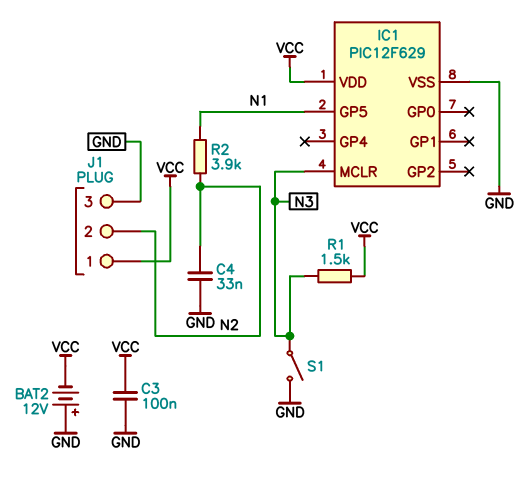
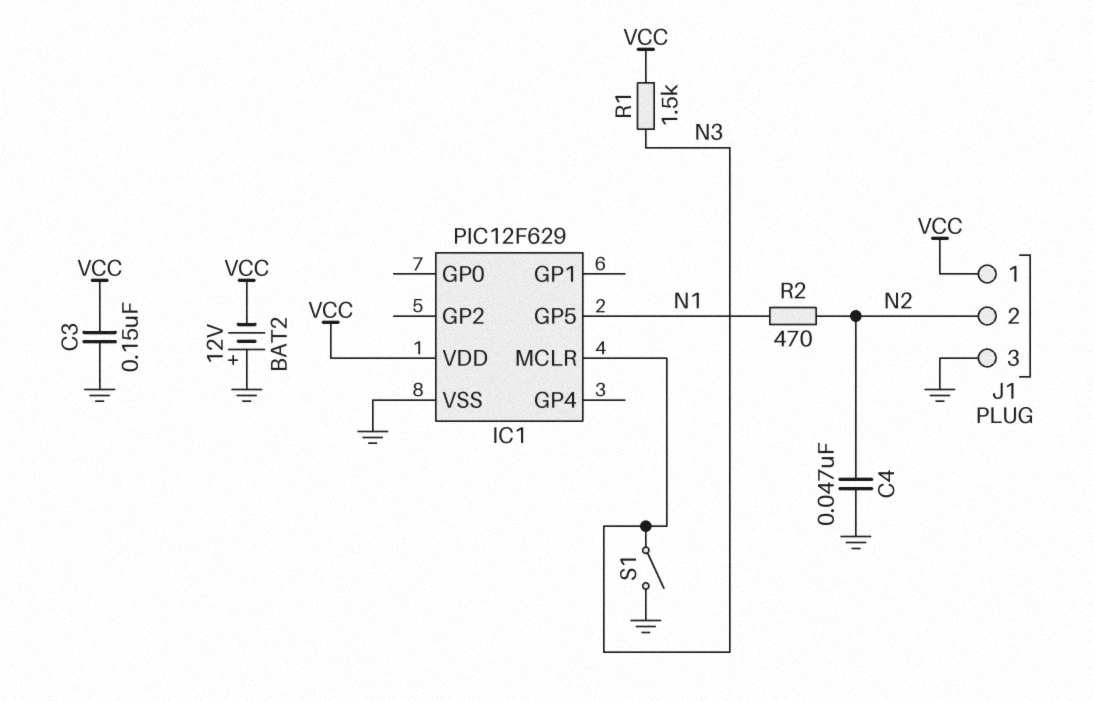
C3: 100nF (GND, VCC) -> 150nF (GND, VCC)
C4: 33nF (GND, N2) -> 47nF (GND, N2)
R2: 3.9k (N1, N2) -> 470 (N1, N2)

